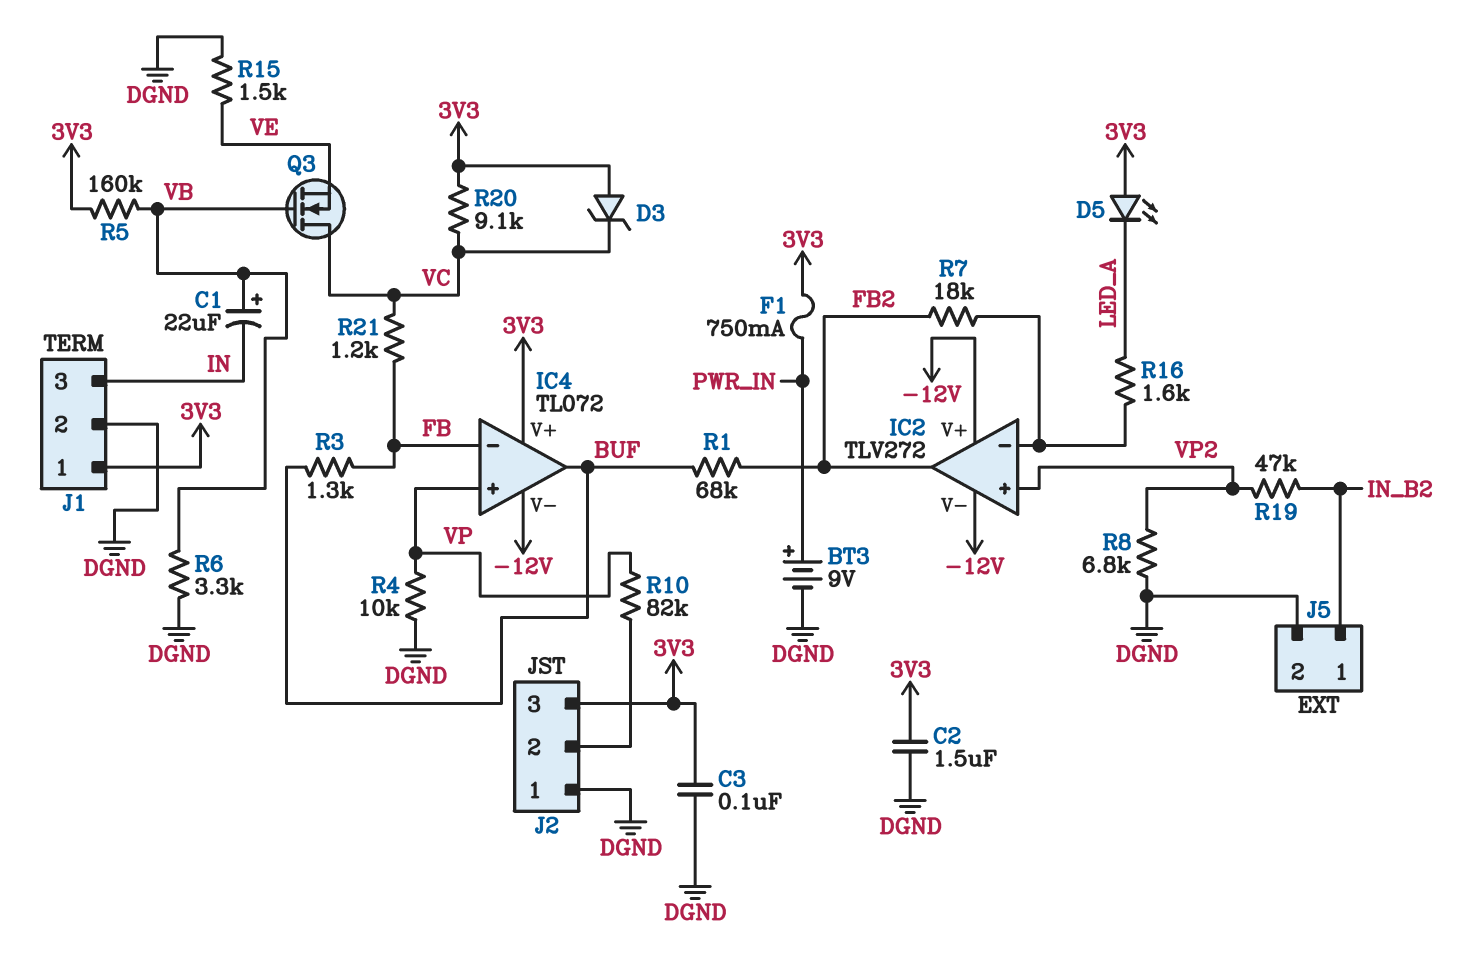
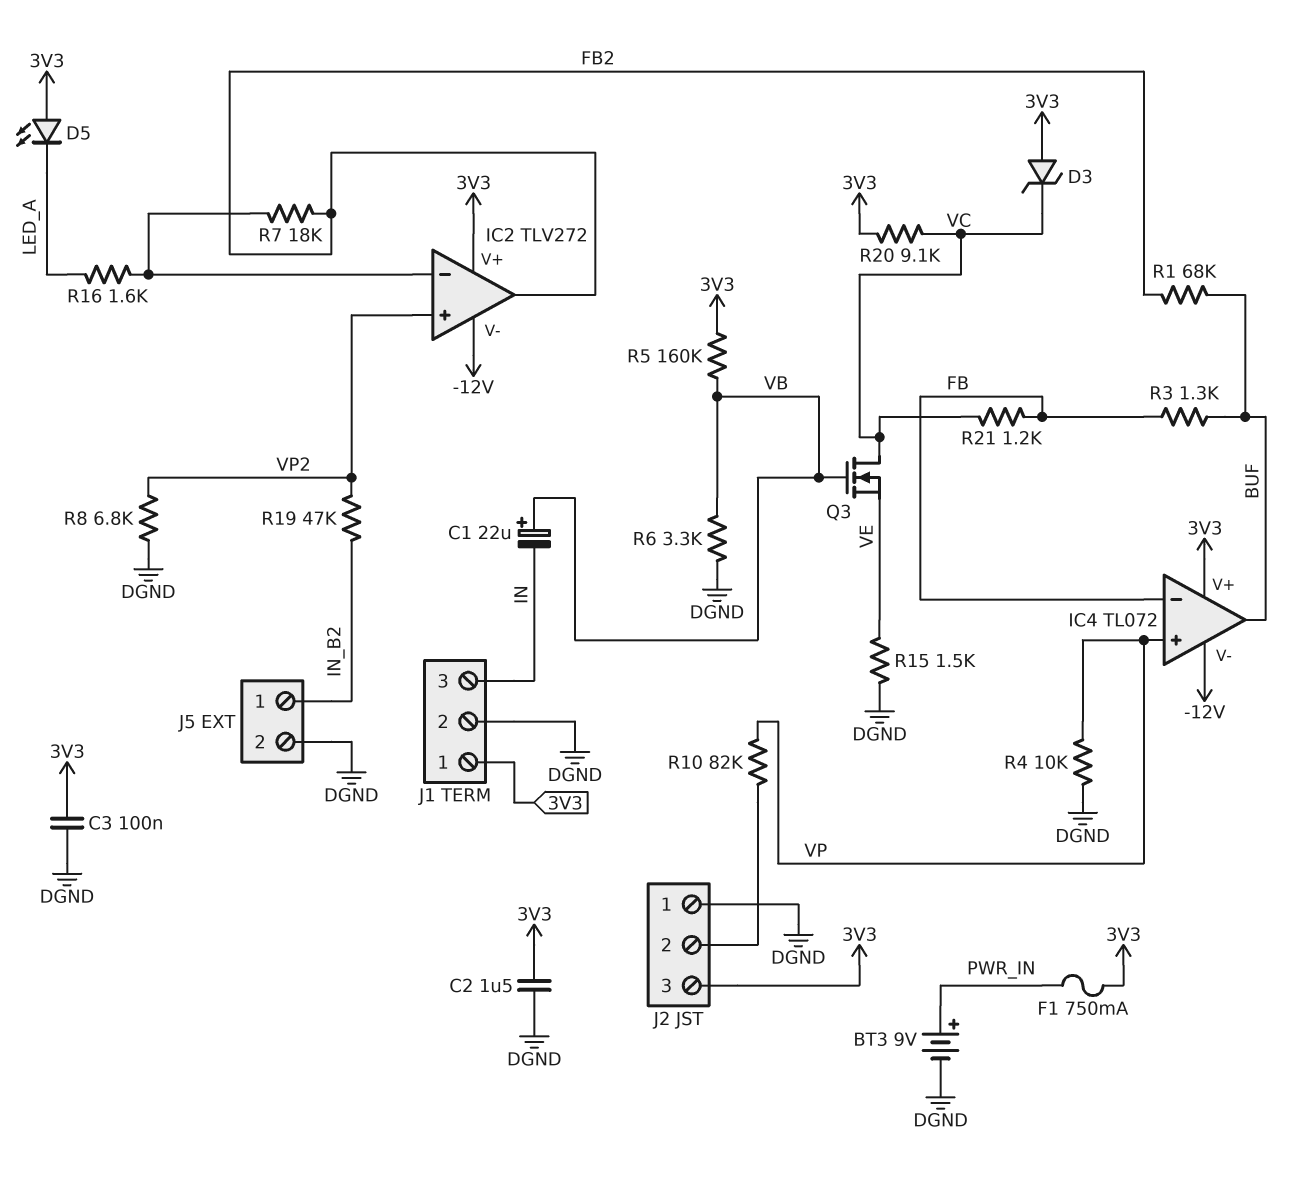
IC2 pin V+: -12V -> 3V3

